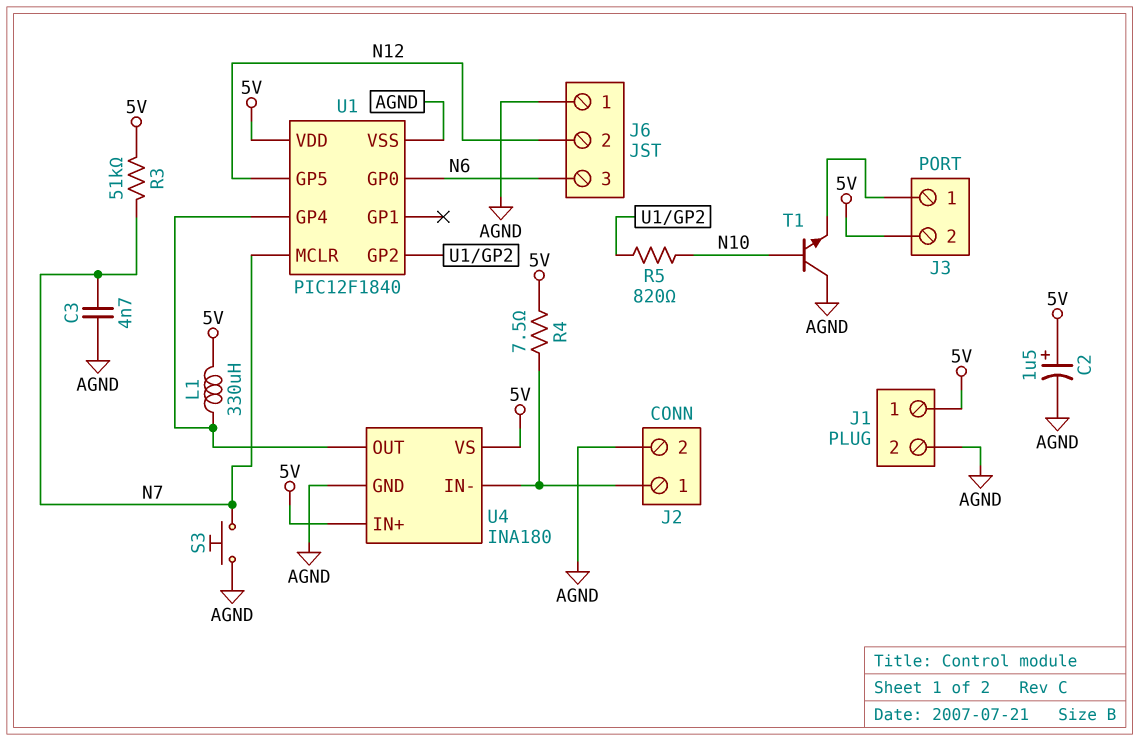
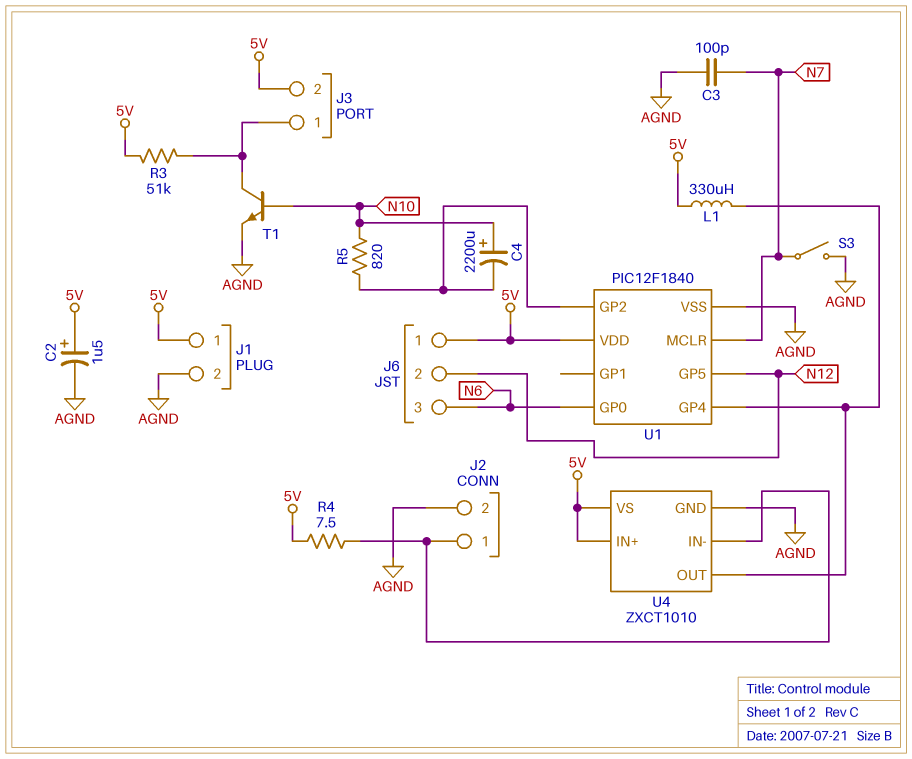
C3: 4.7nF (AGND, N7) -> 100pF (AGND, N7)
C4: none -> 2200uF (plus N10, minus U1/GP2)
J6 pin 1: AGND -> 5V
R3: 51k (5V, N7) -> 51k (5V, J3/1)
S3: button (AGND, N7) -> switch (AGND, N7)
T1: NPN (B N10, C AGND, E J3/1) -> NPN (B N10, C J3/1, E AGND)
U4: INA180 -> ZXCT1010

